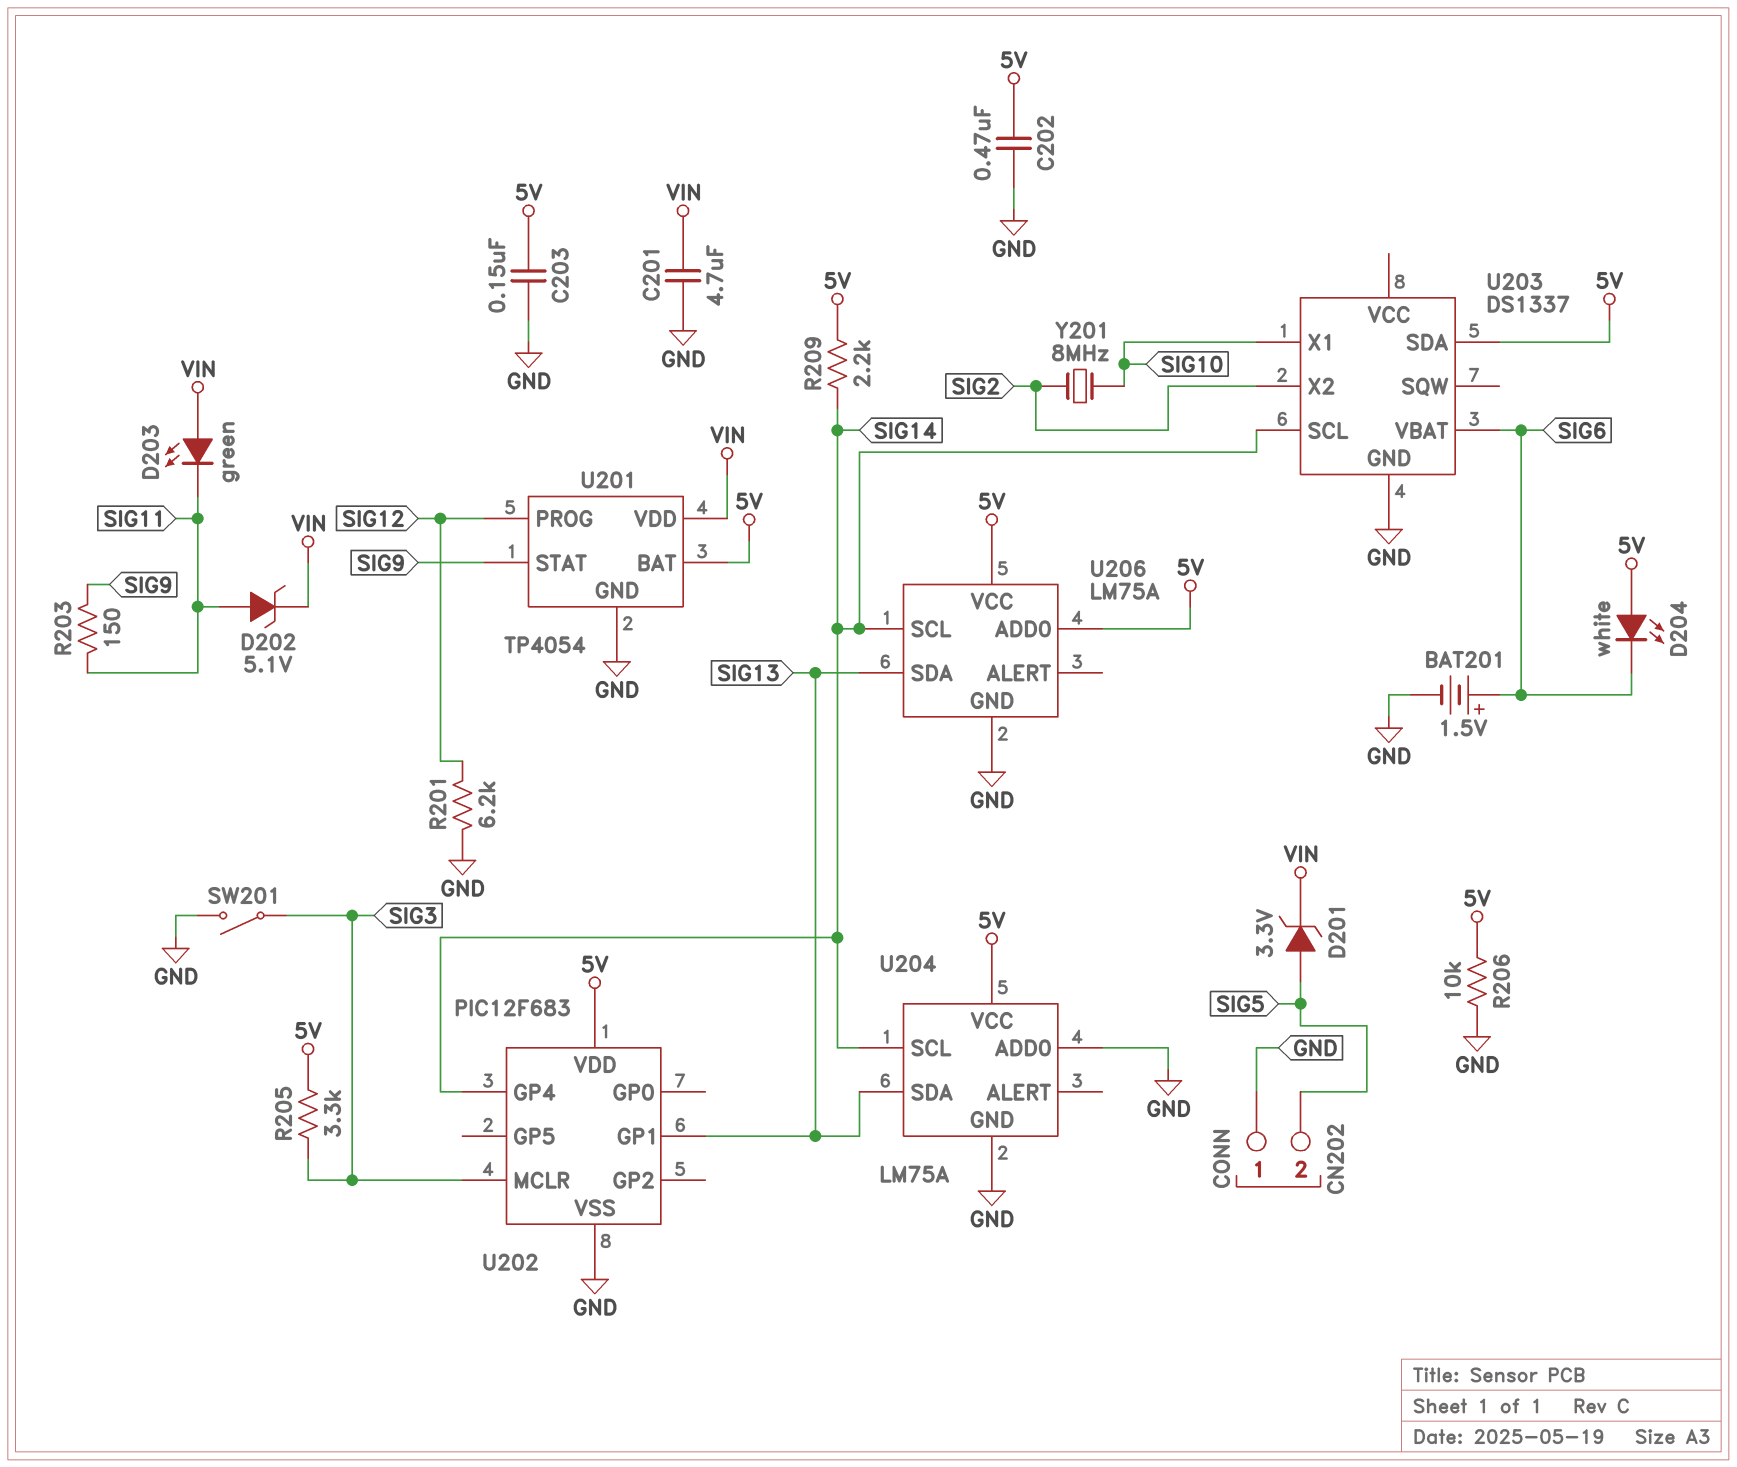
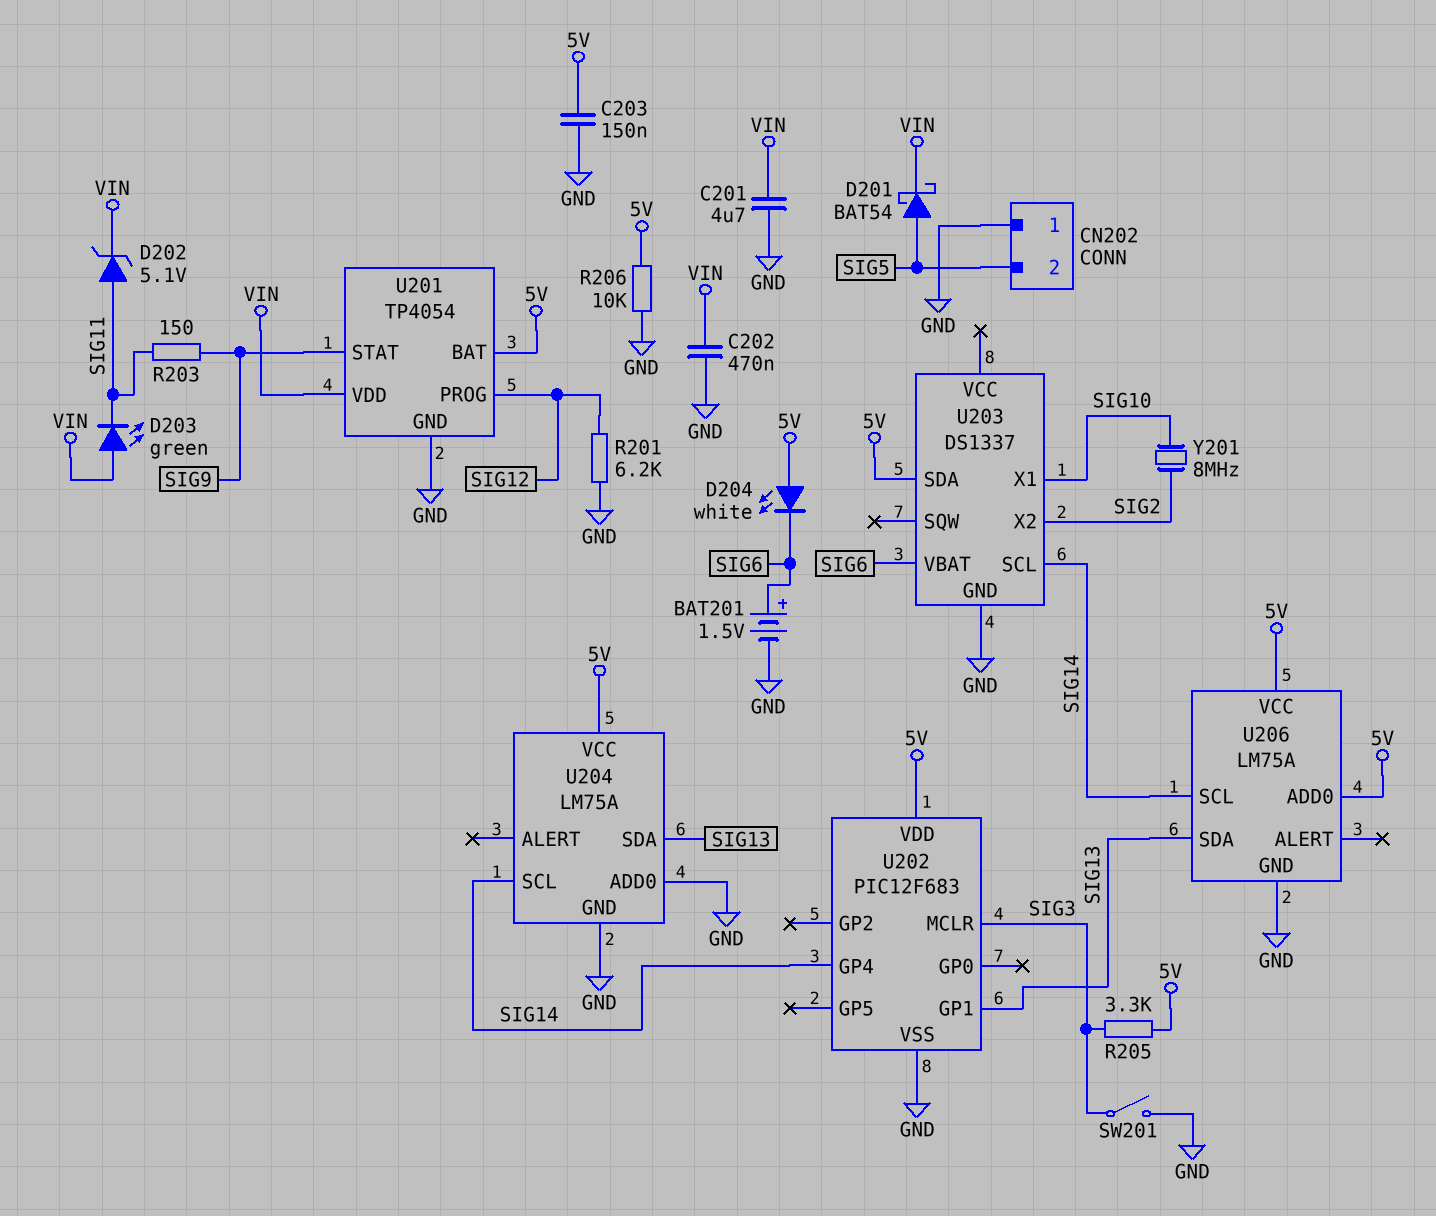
C202: 470nF (5V, GND) -> 470nF (GND, VIN)
D201: zener 3.3V (A SIG5, K VIN) -> schottky BAT54 (A SIG5, K VIN)
R209: 2.2k (5V, SIG14) -> none

